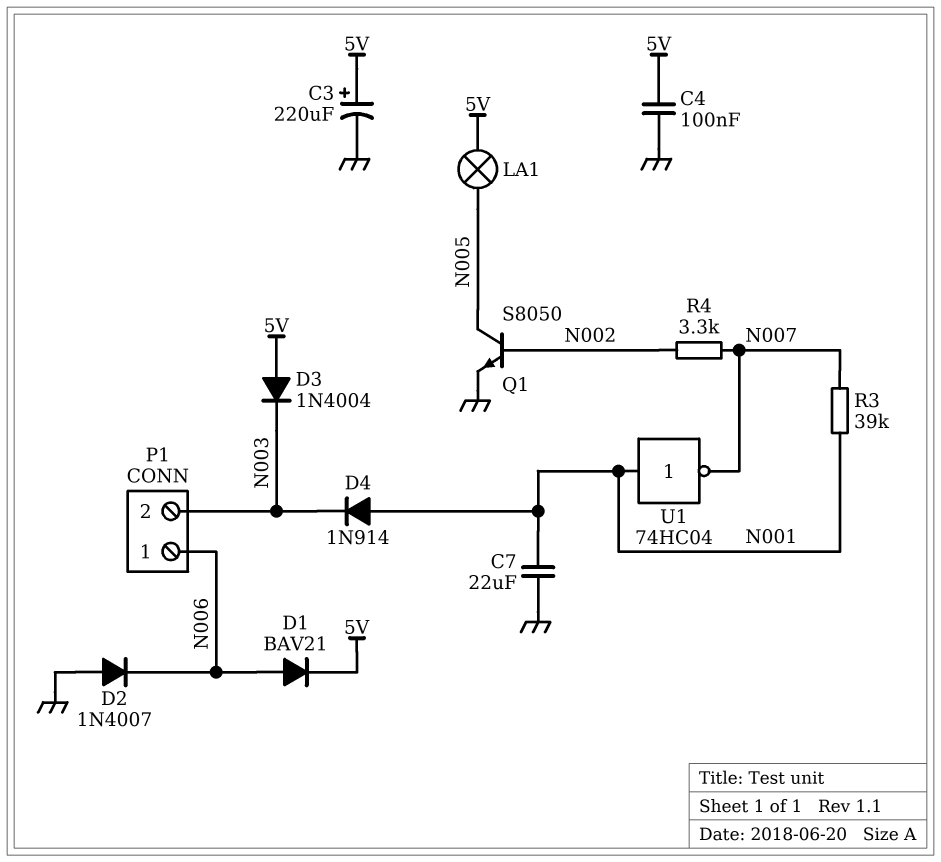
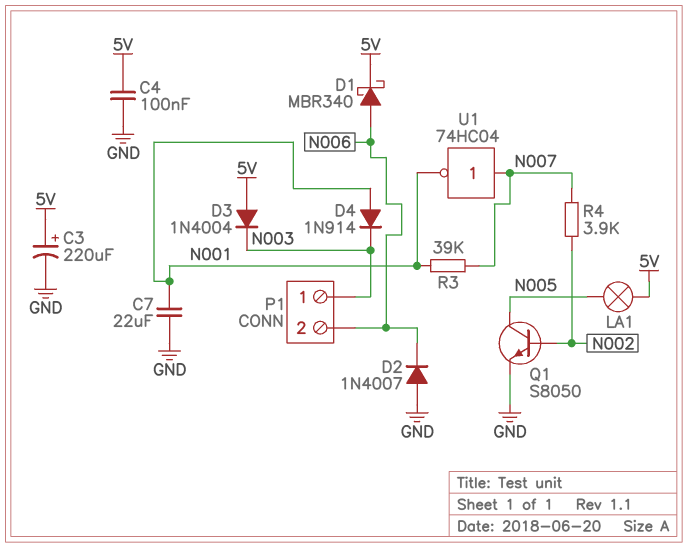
D1: diode BAV21 (A N006, K 5V) -> schottky MBR340 (A N006, K 5V)
P1 pin 1: N006 -> N003
P1 pin 2: N003 -> N006
R4: 3.3k (N002, N007) -> 3.9k (N002, N007)
U1: NOT 74HC04 (in N001, out N007) -> NOT 74HC04 (in N007, out N001)

